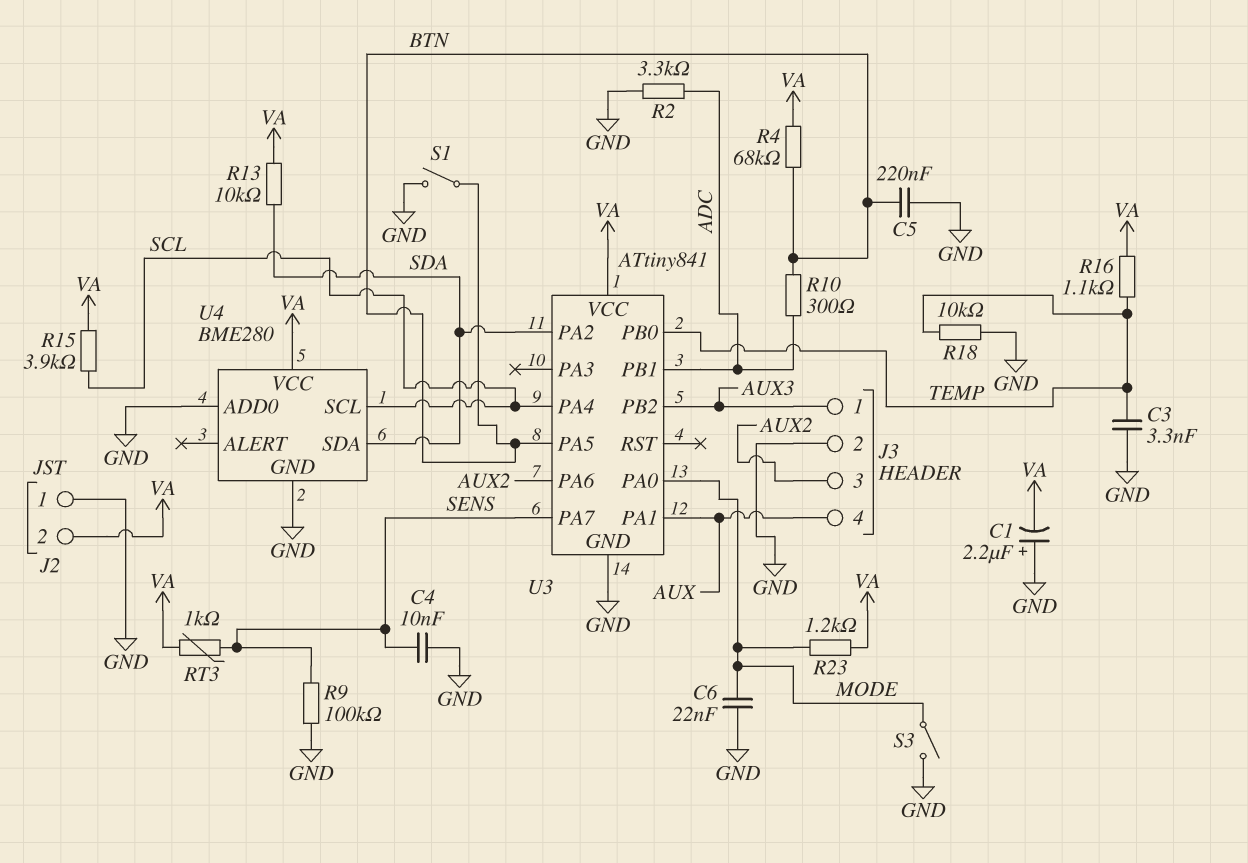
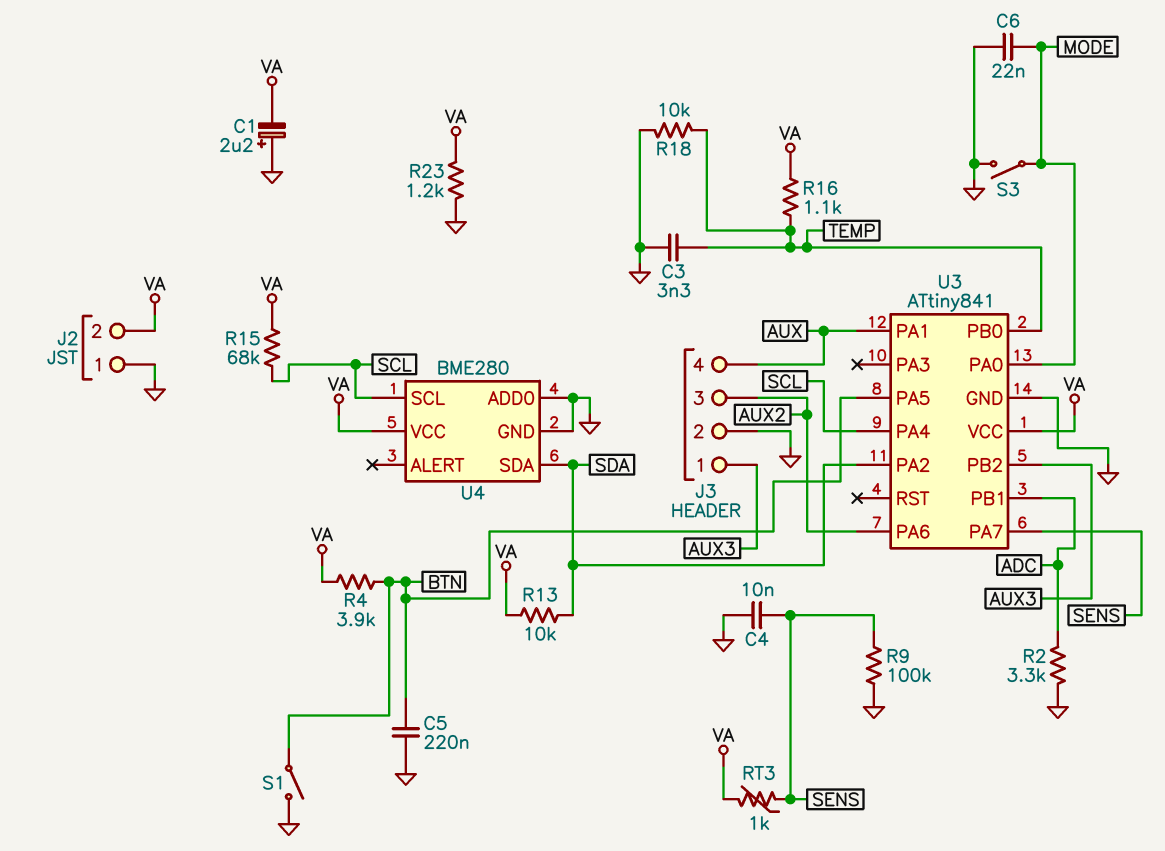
R4: 68k (BTN, VA) -> 3.9k (BTN, VA)
R10: 300 (ADC, BTN) -> none
R15: 3.9k (SCL, VA) -> 68k (SCL, VA)
R23: 1.2k (MODE, VA) -> 1.2k (GND, VA)

